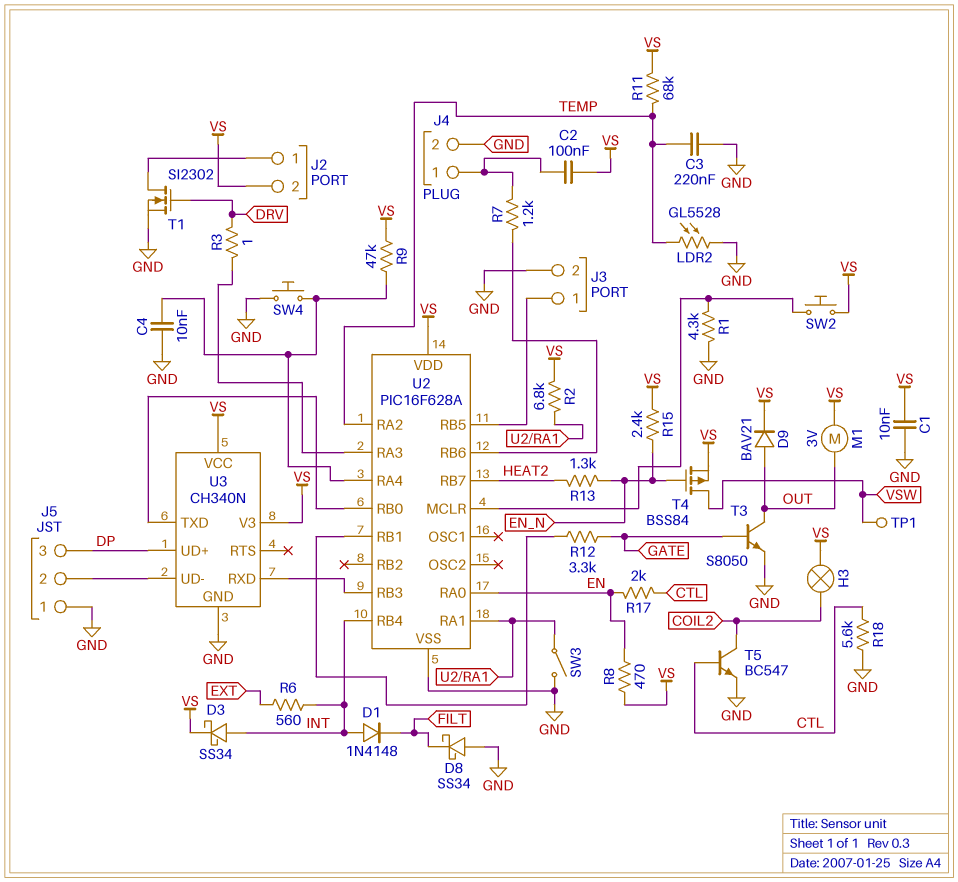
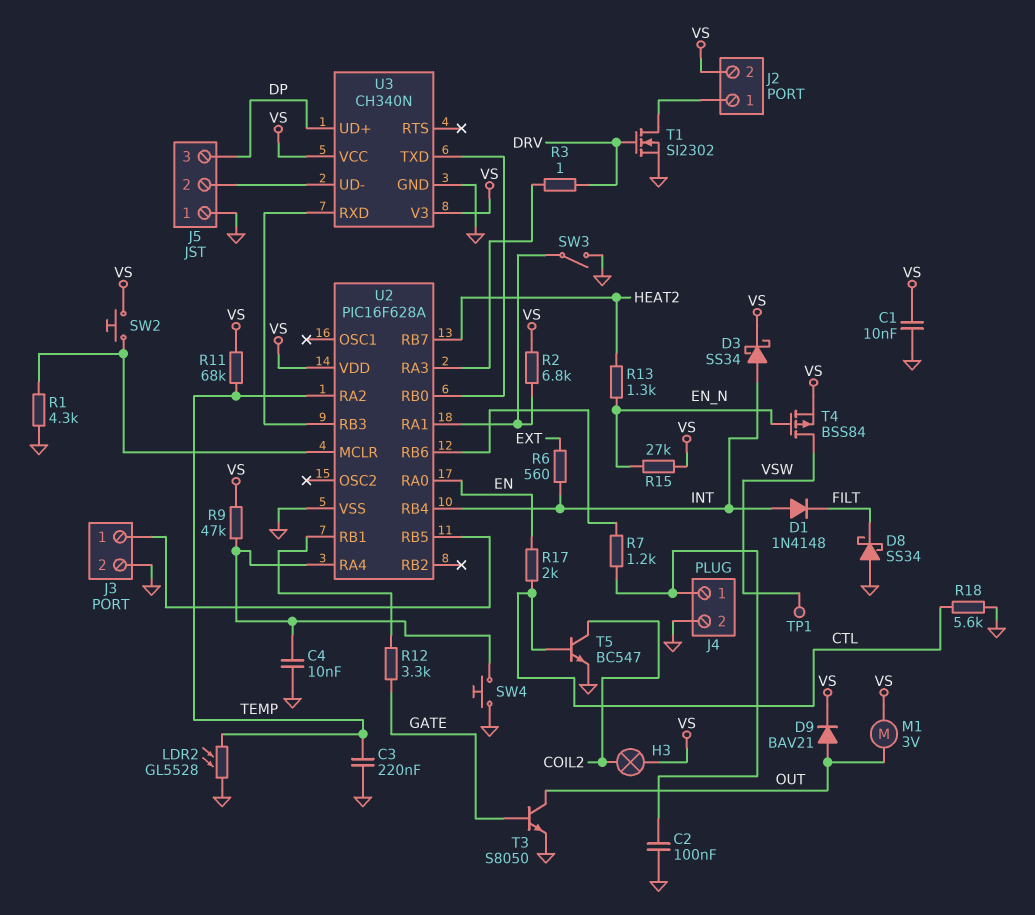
C2: 100nF (J4/1, VS) -> 100nF (GND, J4/1)
R8: 470 (EN, VS) -> none
R15: 2.4k (EN_N, VS) -> 27k (EN_N, VS)

